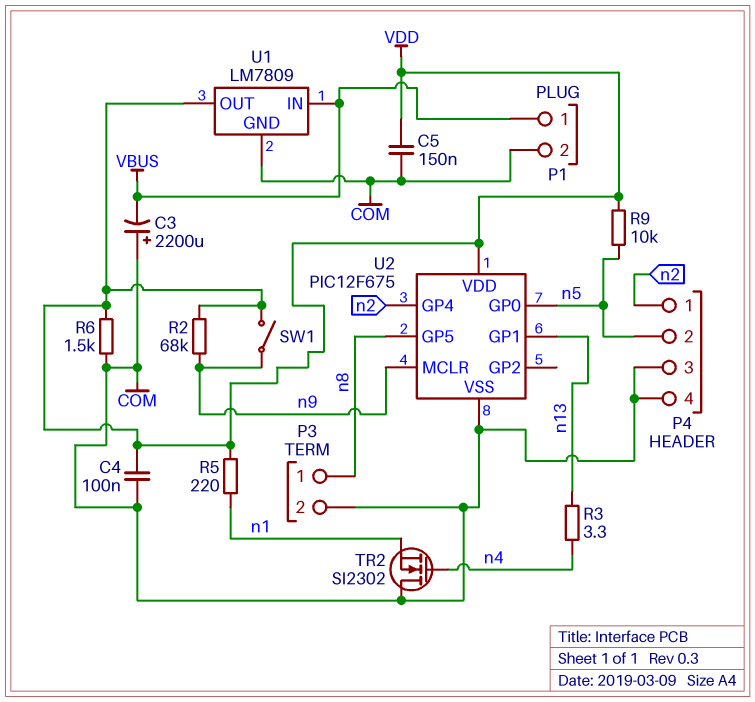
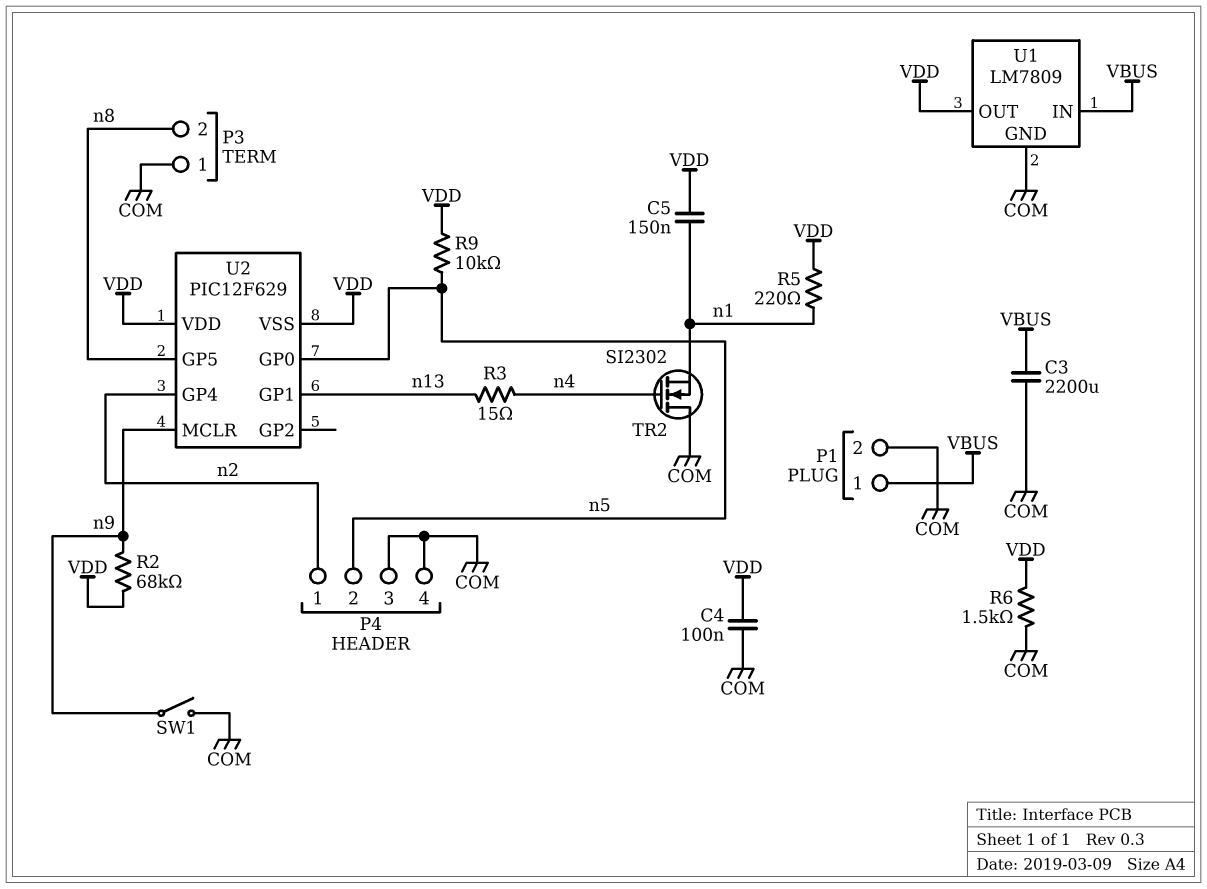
C3: 2200uF (plus COM, minus VBUS) -> 2200uF (COM, VBUS)
C5: 150nF (COM, VDD) -> 150nF (VDD, n1)
P3 pin 1: n8 -> COM
P3 pin 2: COM -> n8
R3: 3.3 (n4, n13) -> 15 (n4, n13)
SW1: switch (VDD, n9) -> switch (COM, n9)
U2: PIC12F675 -> PIC12F629
U2 pin VSS: COM -> VDD

